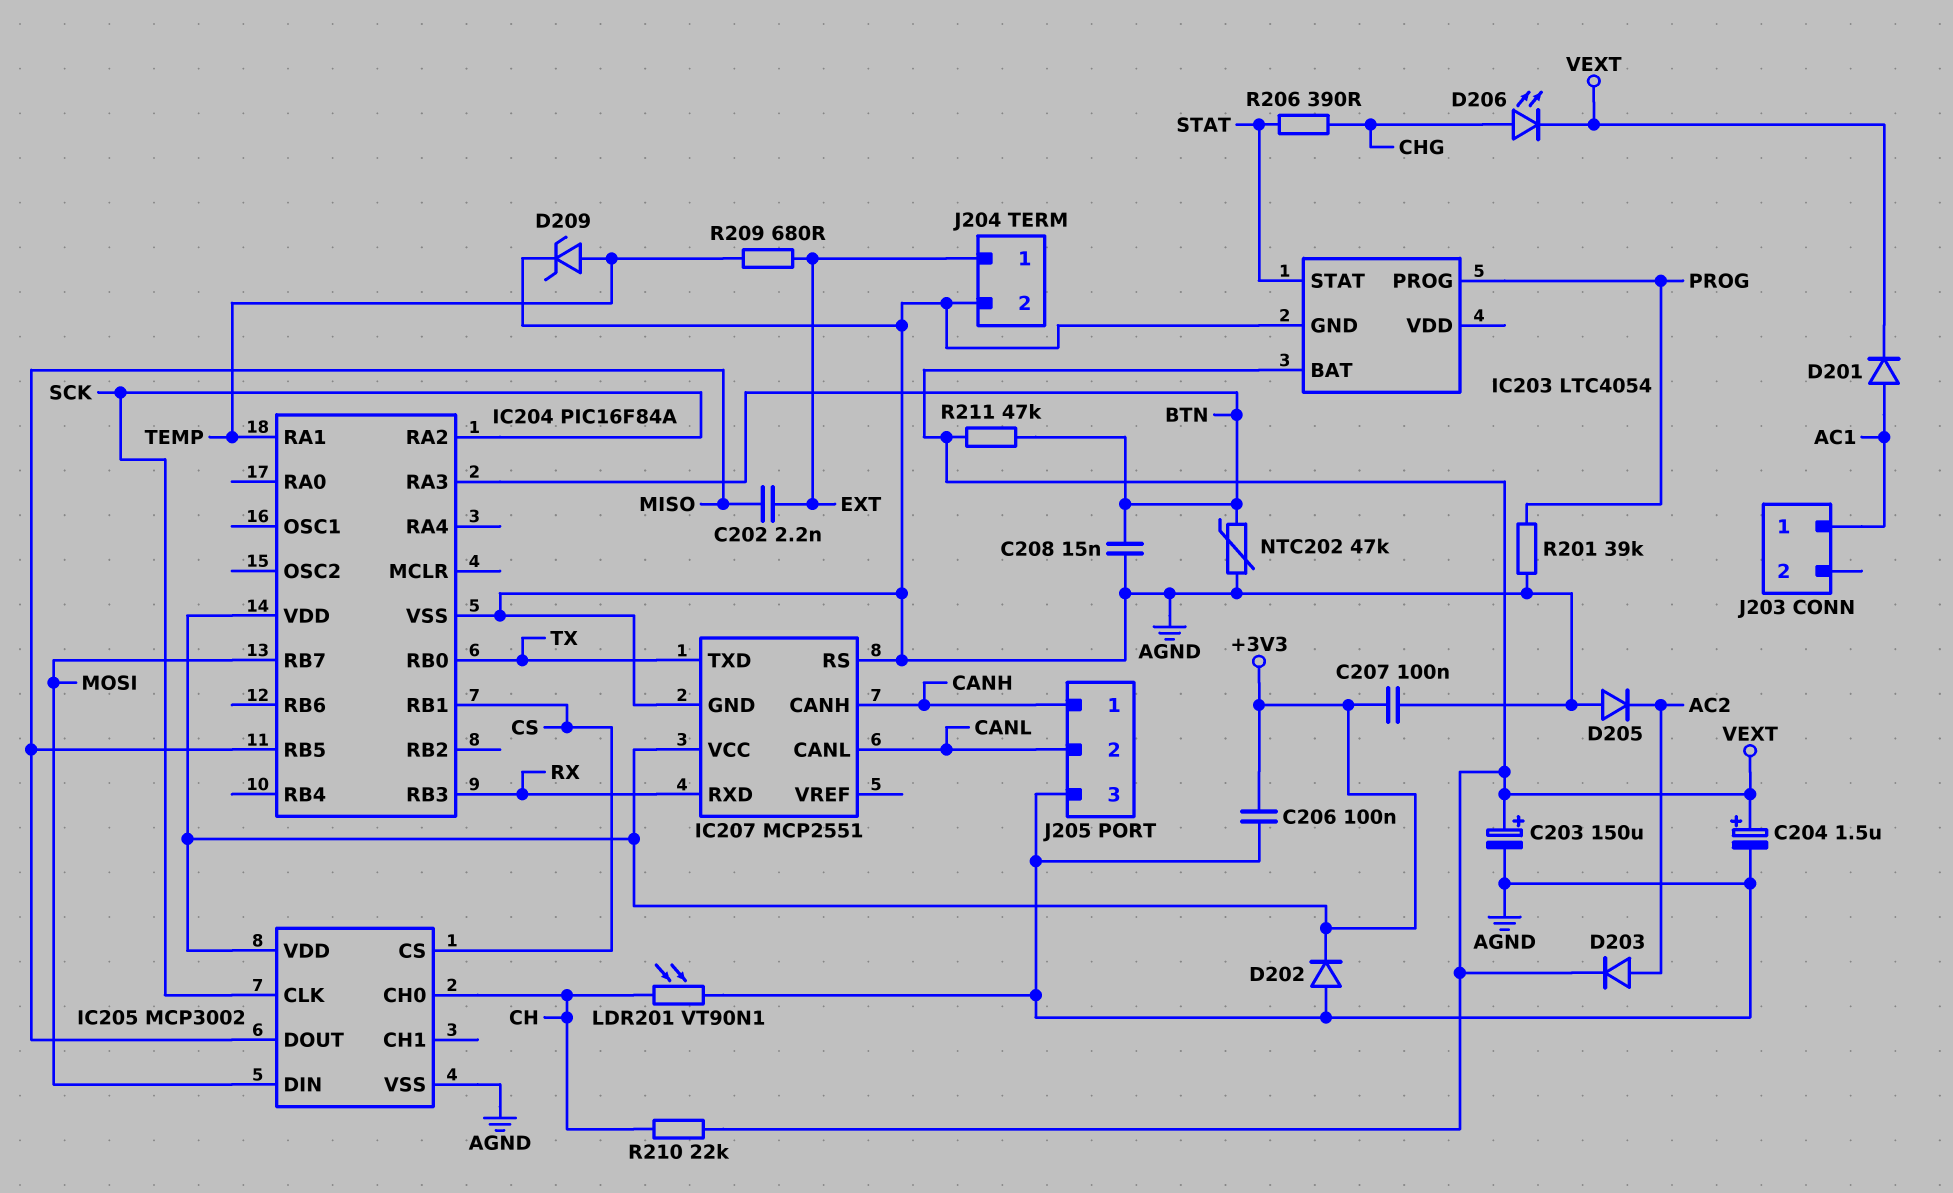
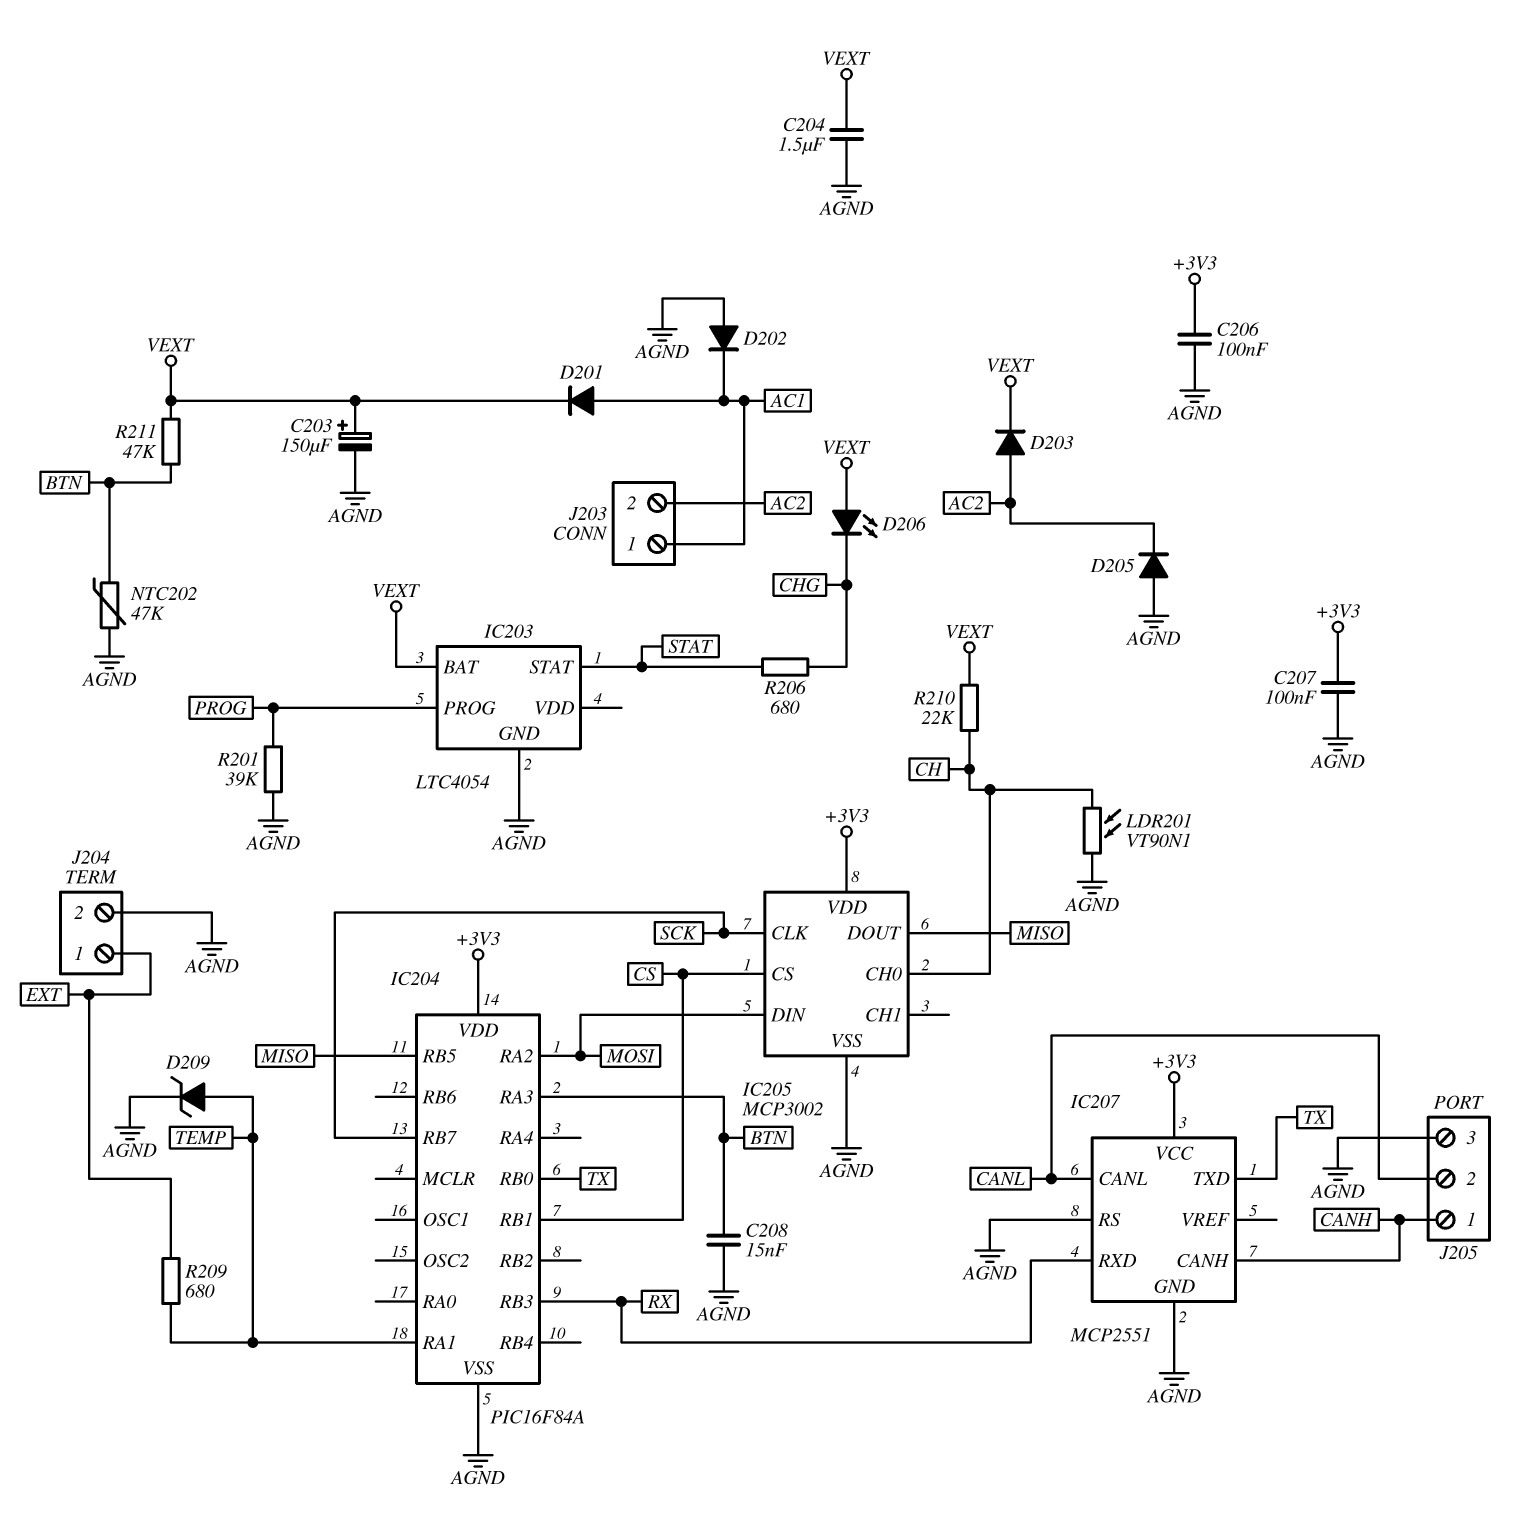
C202: 2.2nF (EXT, MISO) -> none
C204: 1.5uF (plus VEXT, minus AGND) -> 1.5uF (AGND, VEXT)
D202: diode (A AGND, K +3V3) -> diode (A AGND, K AC1)
D206: LED (A CHG, K VEXT) -> LED (A VEXT, K CHG)
IC204 pin RA2: SCK -> MOSI
IC204 pin RB7: MOSI -> SCK
J203 pin 2: none -> AC2
R206: 390 (CHG, STAT) -> 680 (CHG, STAT)

